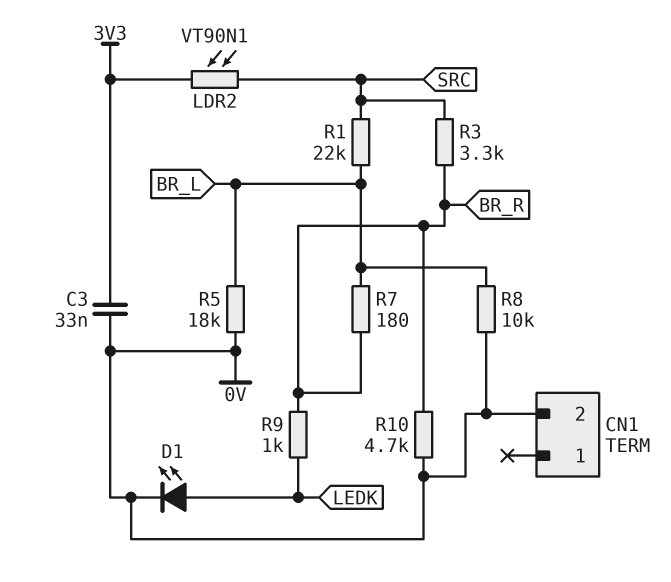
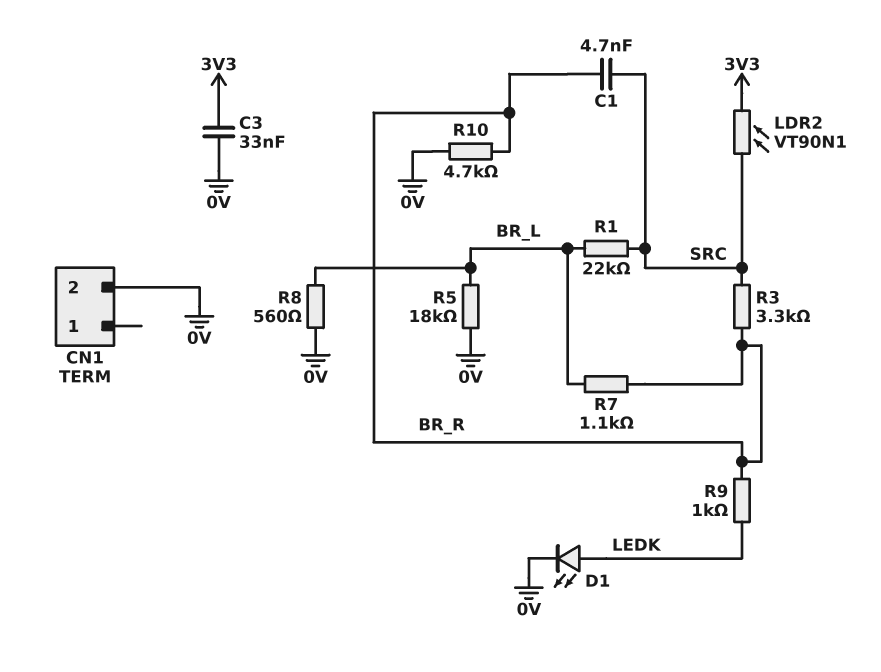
C1: none -> 4.7nF (BR_R, SRC)
R7: 180 (BR_L, BR_R) -> 1.1k (BR_L, BR_R)
R8: 10k (0V, BR_L) -> 560 (0V, BR_L)

